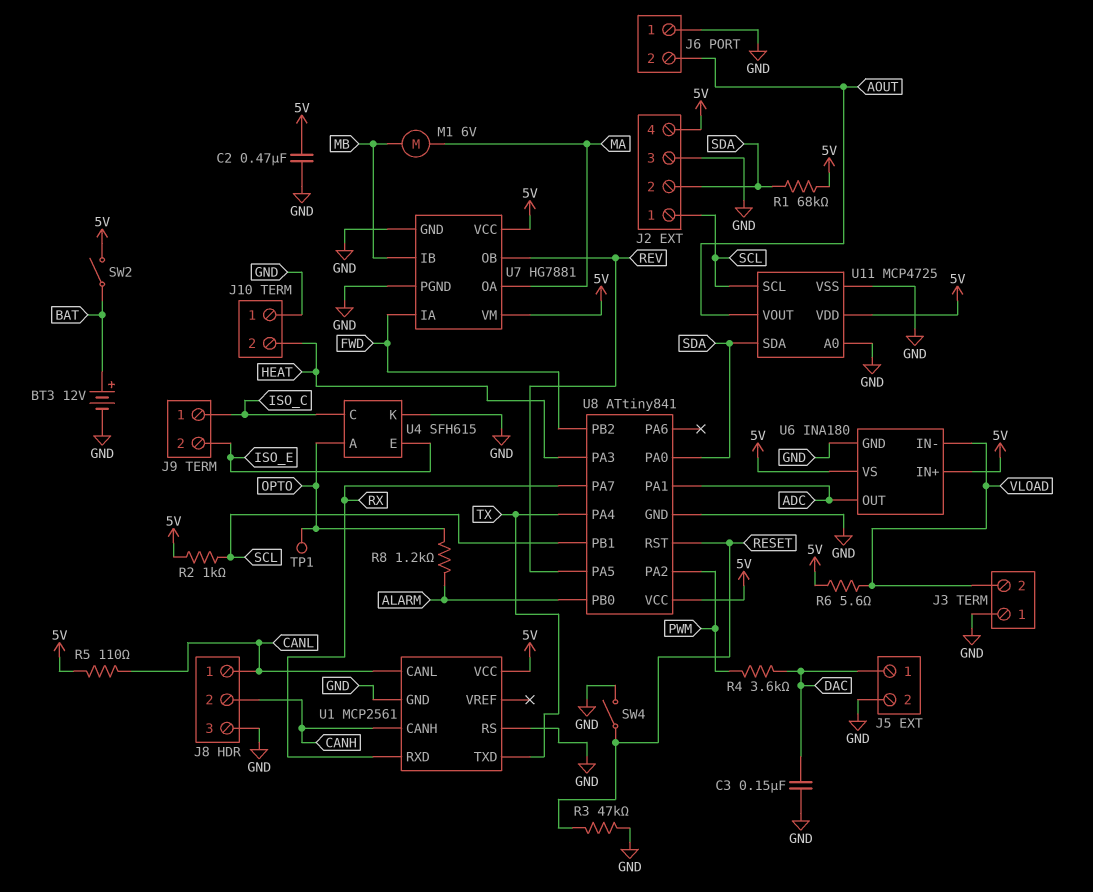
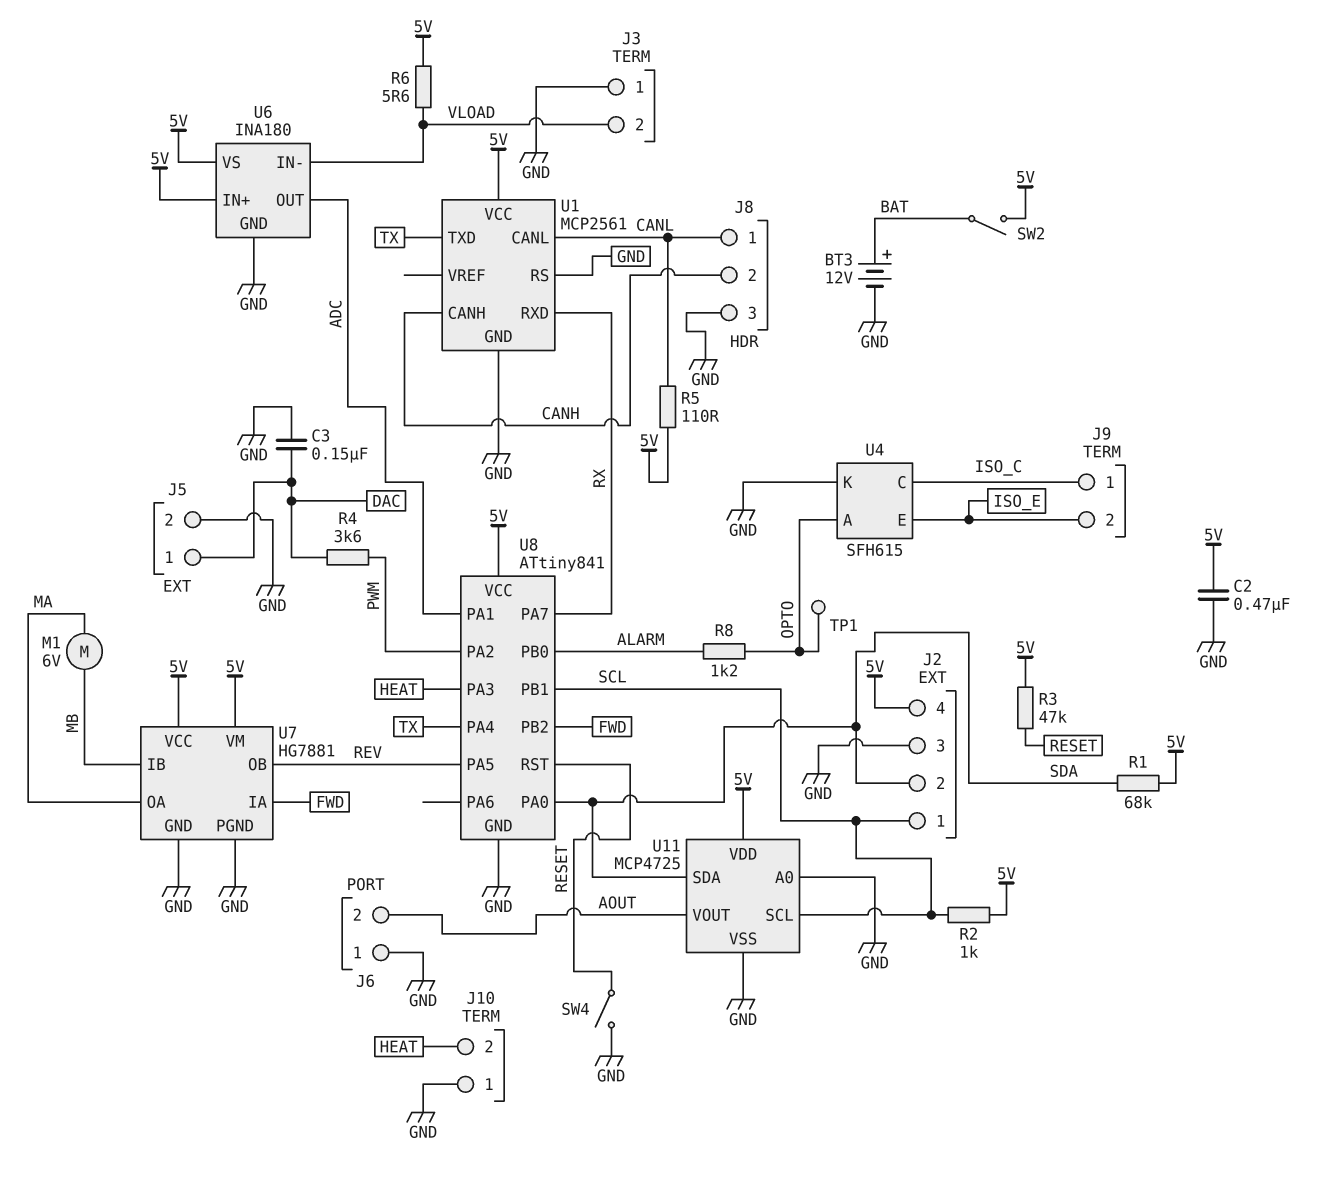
R3: 47k (GND, RESET) -> 47k (5V, RESET)

